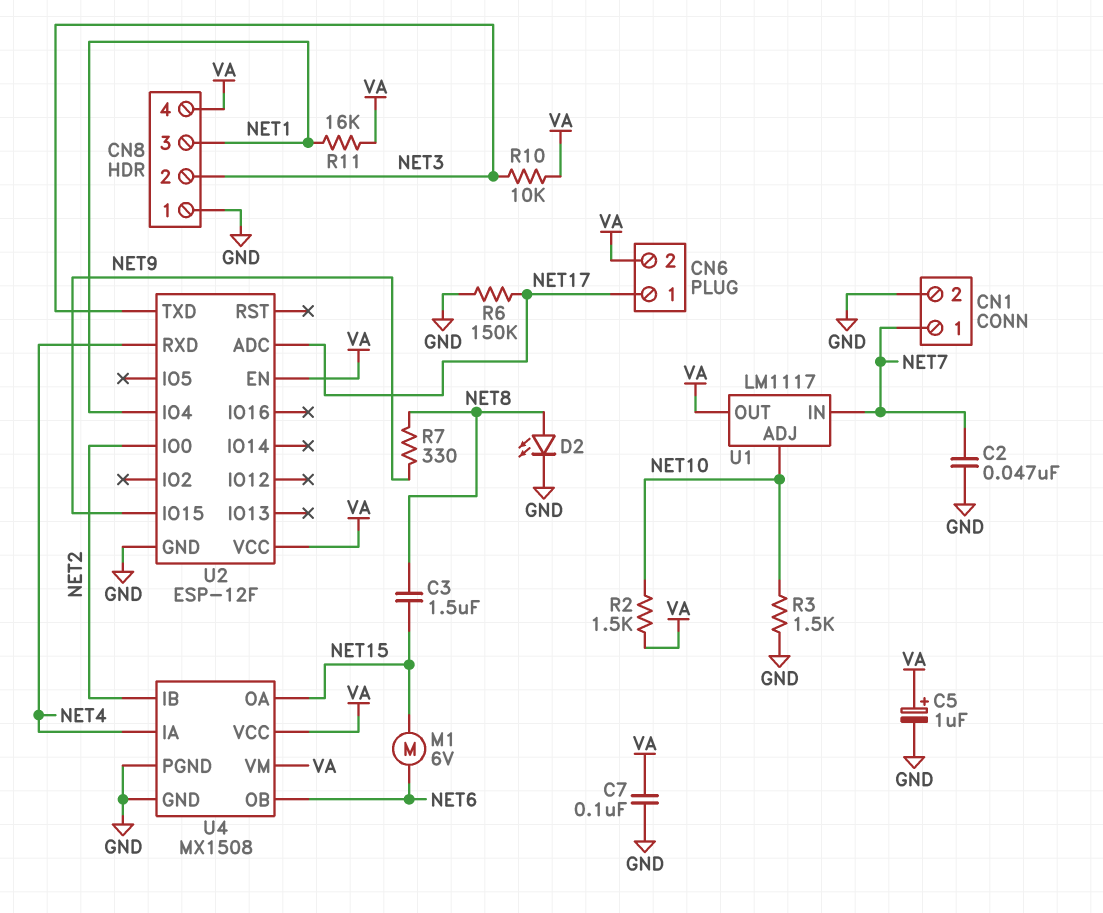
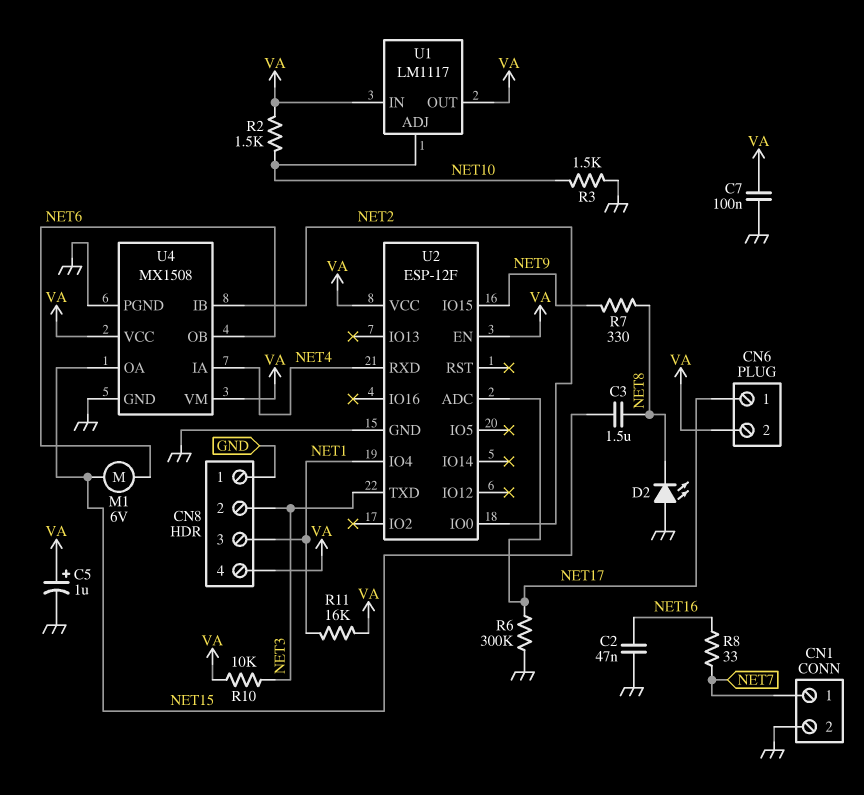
C2: 47nF (GND, NET7) -> 47nF (GND, NET16)
D2: LED (A NET8, K GND) -> LED (A GND, K NET8)
R6: 150k (GND, NET17) -> 300k (GND, NET17)
R8: none -> 33 (NET7, NET16)
U1 pin IN: NET7 -> VA

